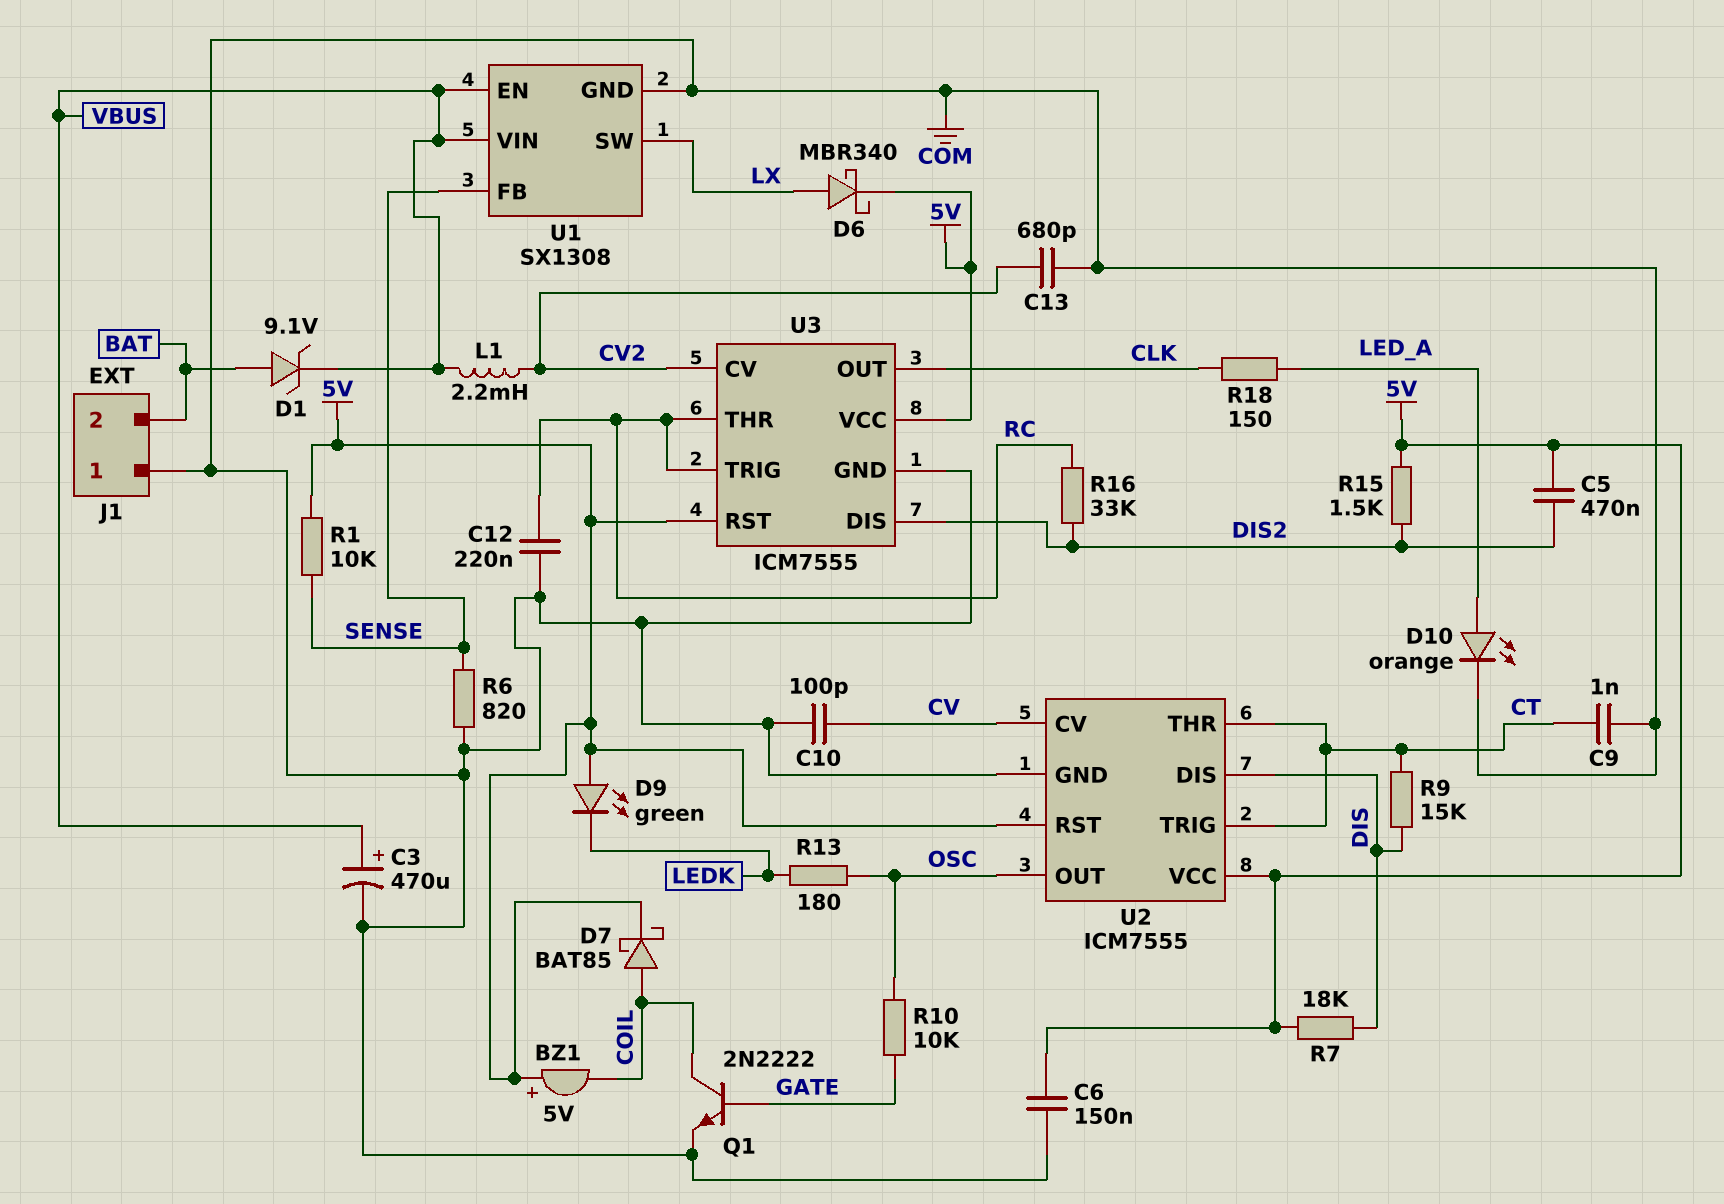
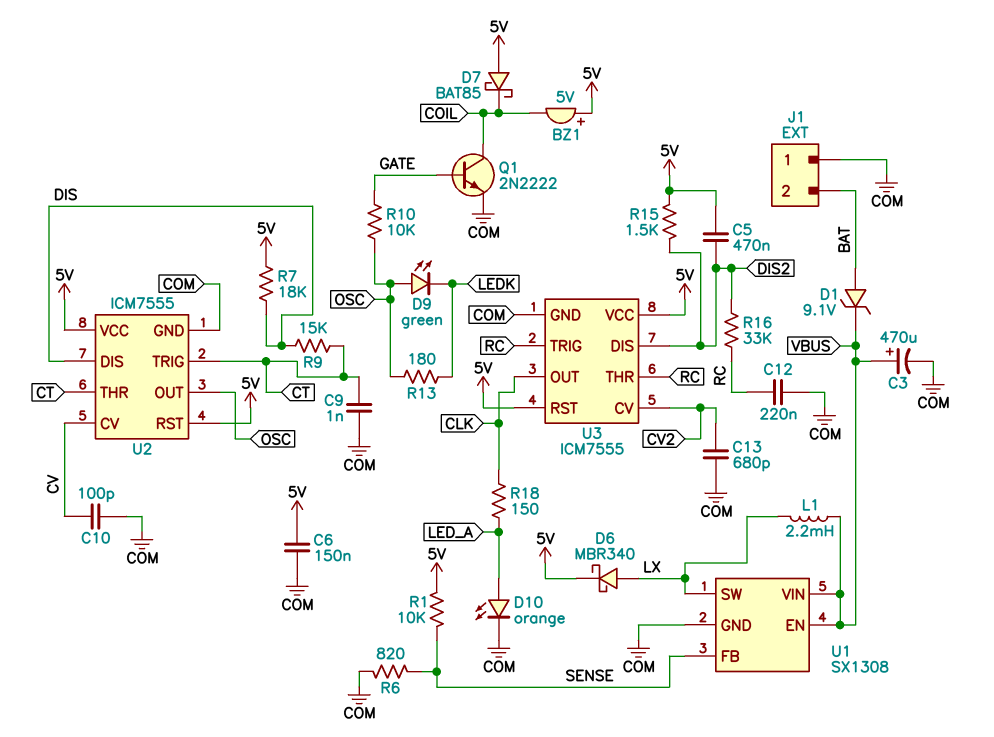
D7: schottky BAT85 (A COIL, K 5V) -> schottky BAT85 (A 5V, K COIL)
D9: LED green (A 5V, K LEDK) -> LED green (A OSC, K LEDK)
L1: 2.2mH (CV2, VBUS) -> 2.2mH (LX, VBUS)

